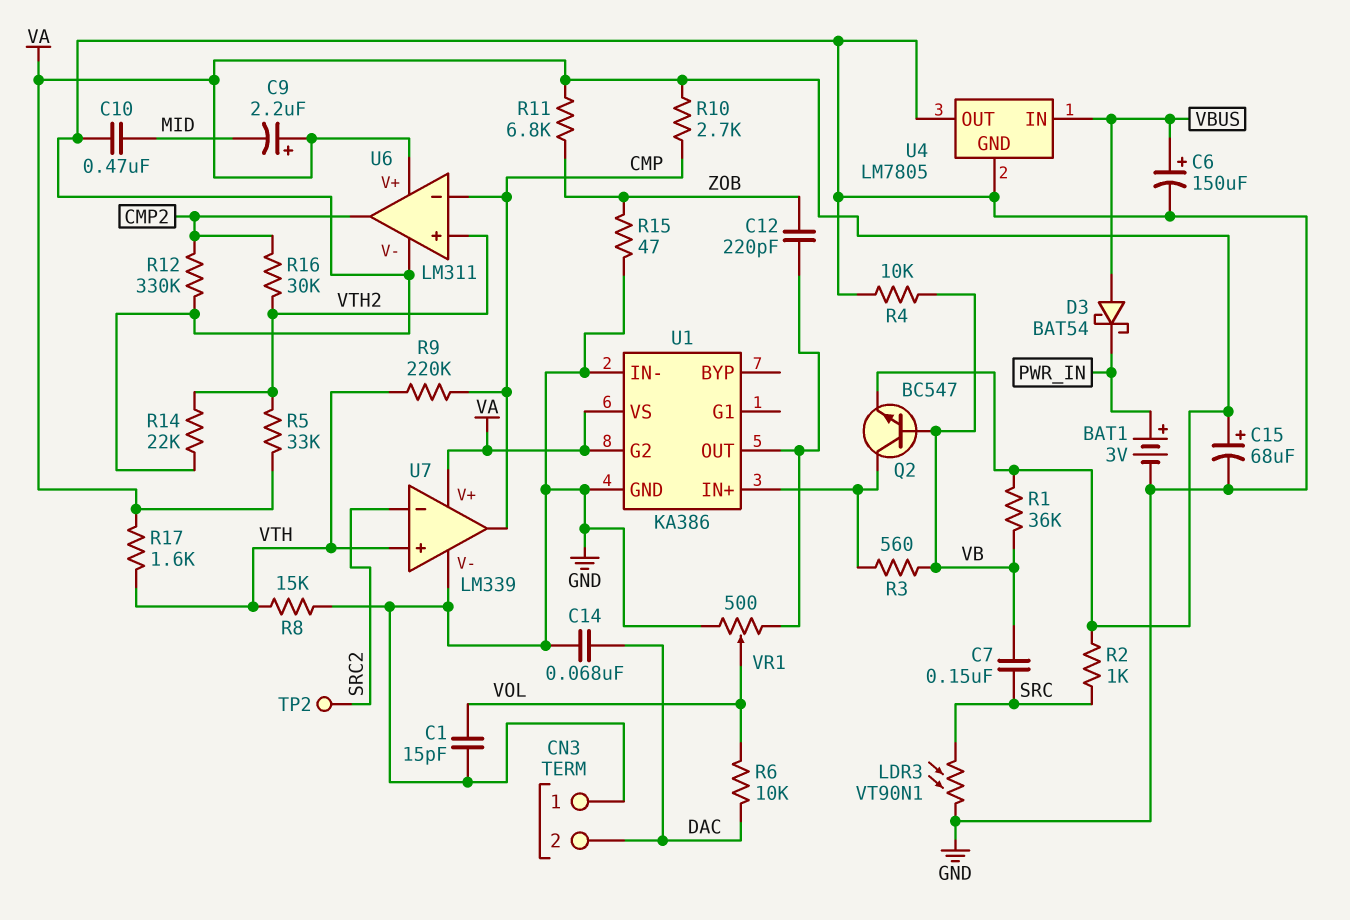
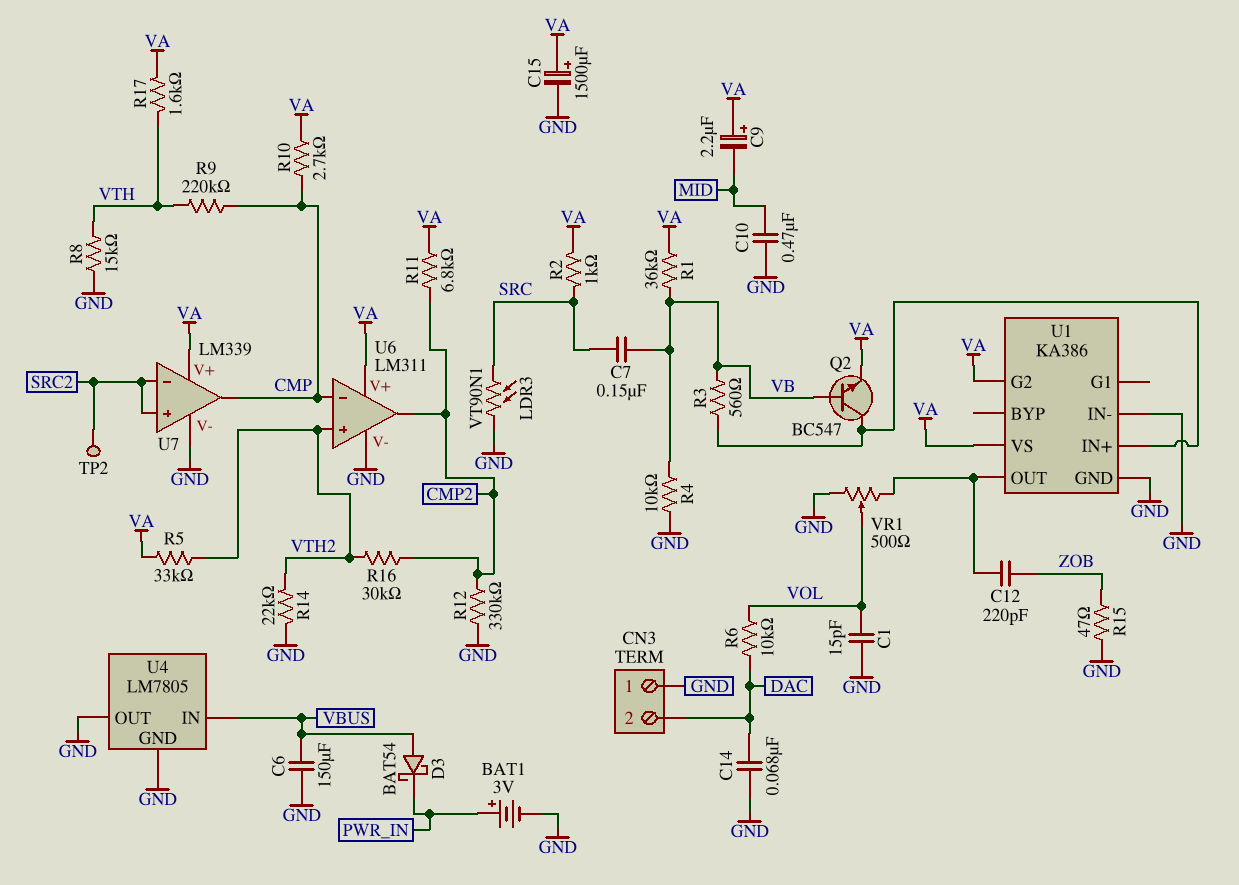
C6: 150uF (plus VBUS, minus GND) -> 150uF (GND, VBUS)
C15: 68uF (plus VA, minus GND) -> 1500uF (plus VA, minus GND)
R11: 6.8k (VA, ZOB) -> 6.8k (CMP2, VA)
U7 pin in+: VTH -> SRC2

